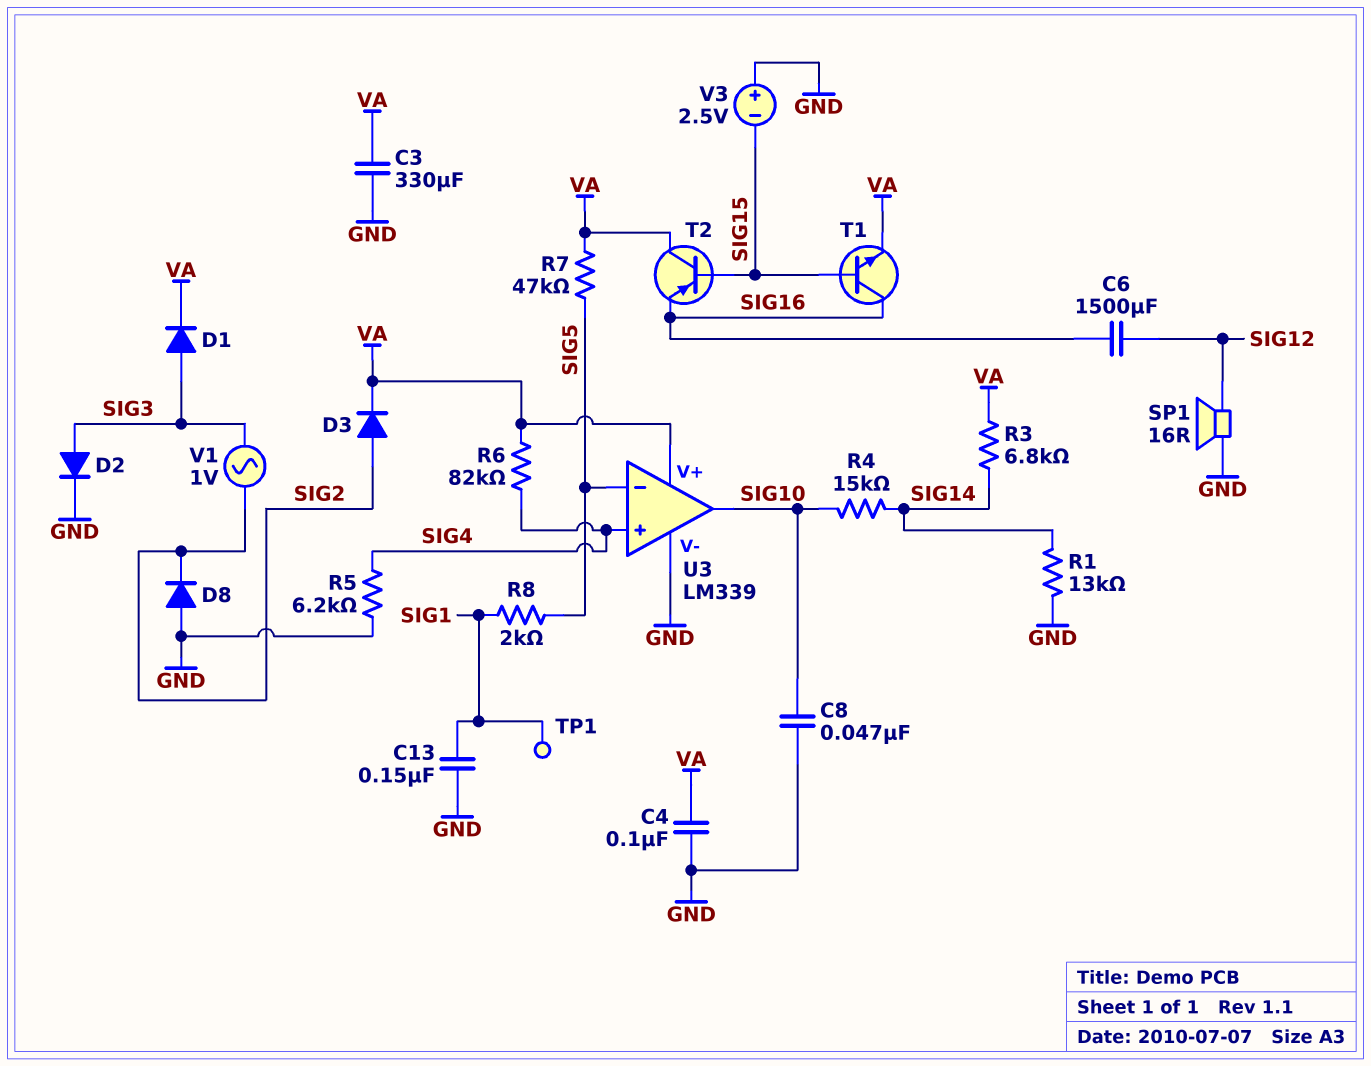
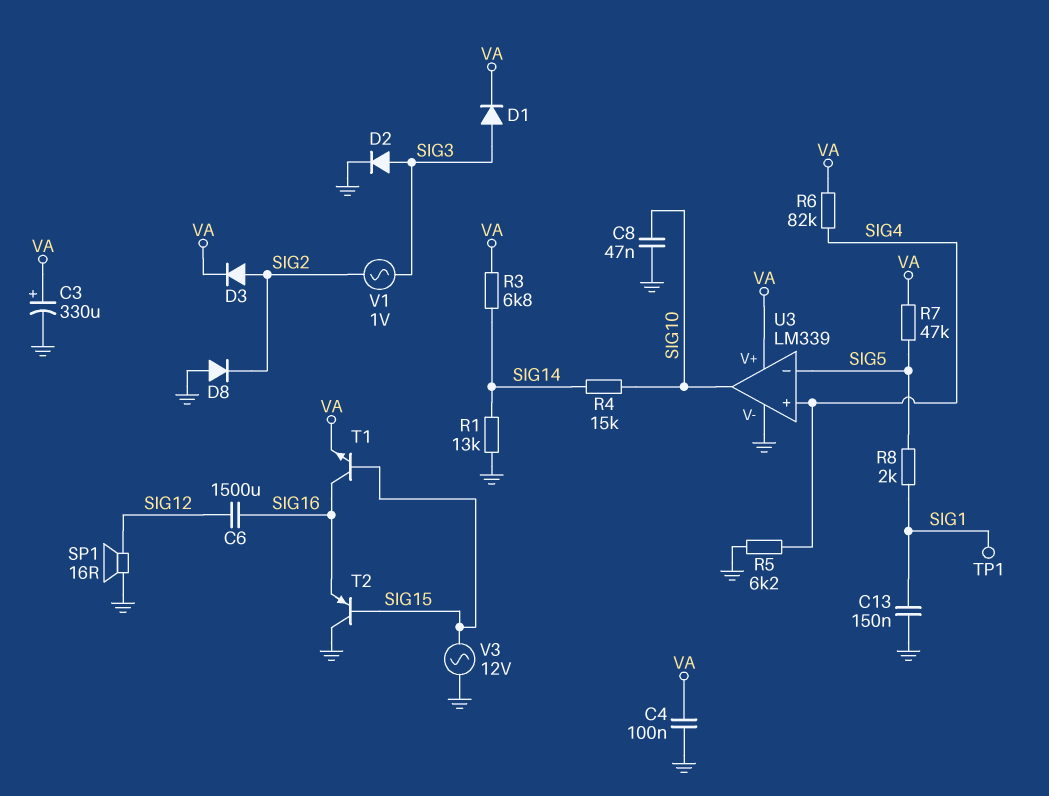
C3: 330uF (GND, VA) -> 330uF (plus VA, minus GND)
T2: PNP (B SIG15, C VA, E SIG16) -> PNP (B SIG15, C GND, E SIG16)
V3: 2.5V (plus GND, minus SIG15) -> AC 12V (GND, SIG15)

